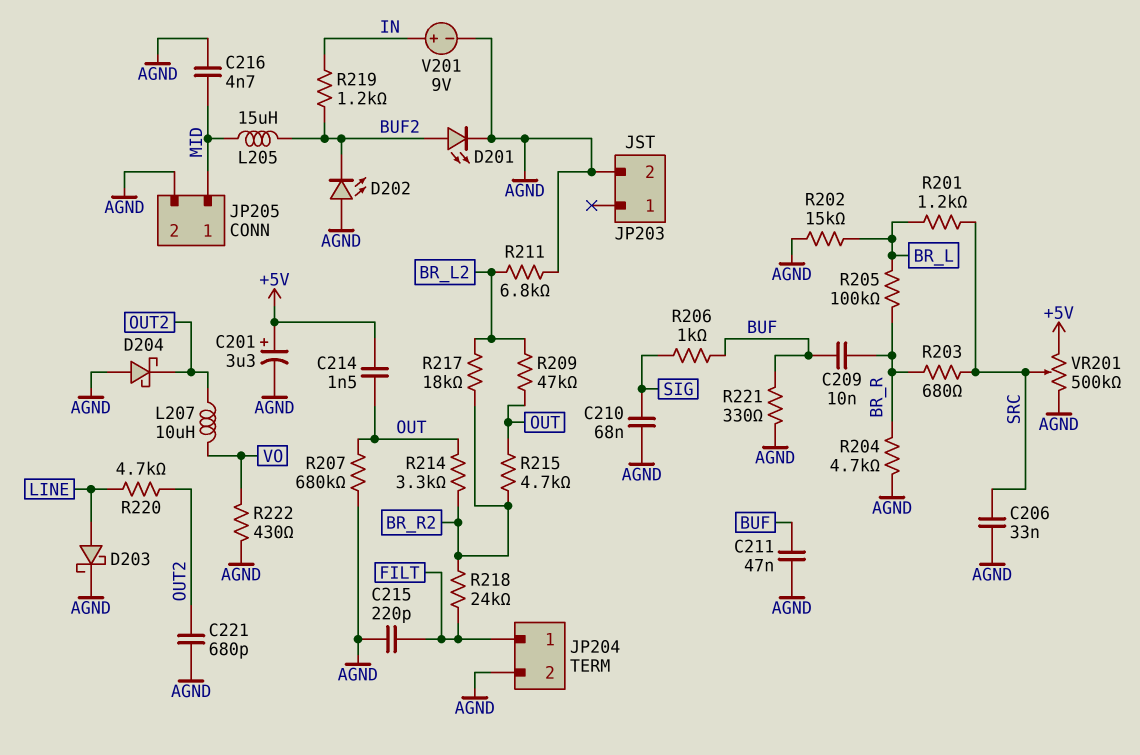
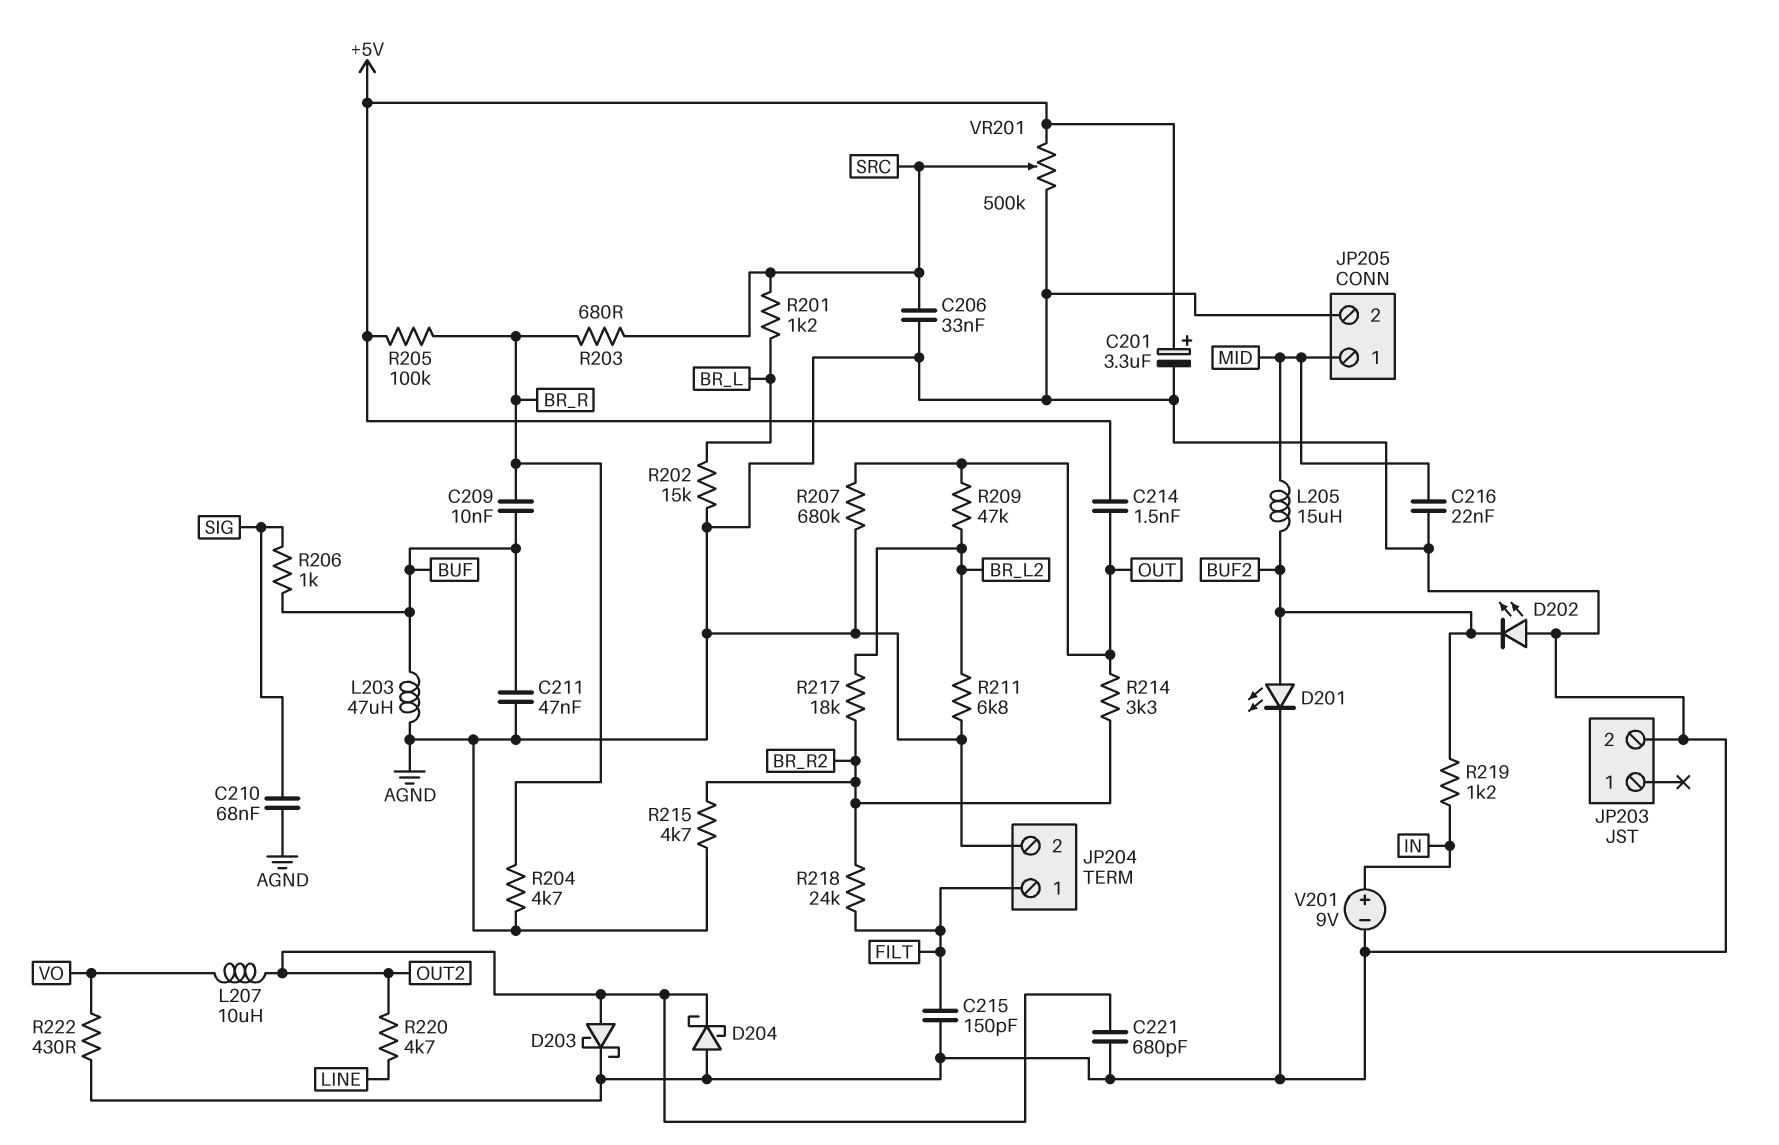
C215: 220pF (AGND, FILT) -> 150pF (AGND, FILT)
C216: 4.7nF (AGND, MID) -> 22nF (AGND, MID)
D203: schottky (A LINE, K AGND) -> schottky (A OUT2, K AGND)
L203: none -> 47uH (AGND, BUF)
R205: 100k (BR_L, BR_R) -> 100k (+5V, BR_R)
R215: 4.7k (BR_R2, OUT) -> 4.7k (AGND, BR_R2)
R221: 330 (AGND, BUF) -> none

